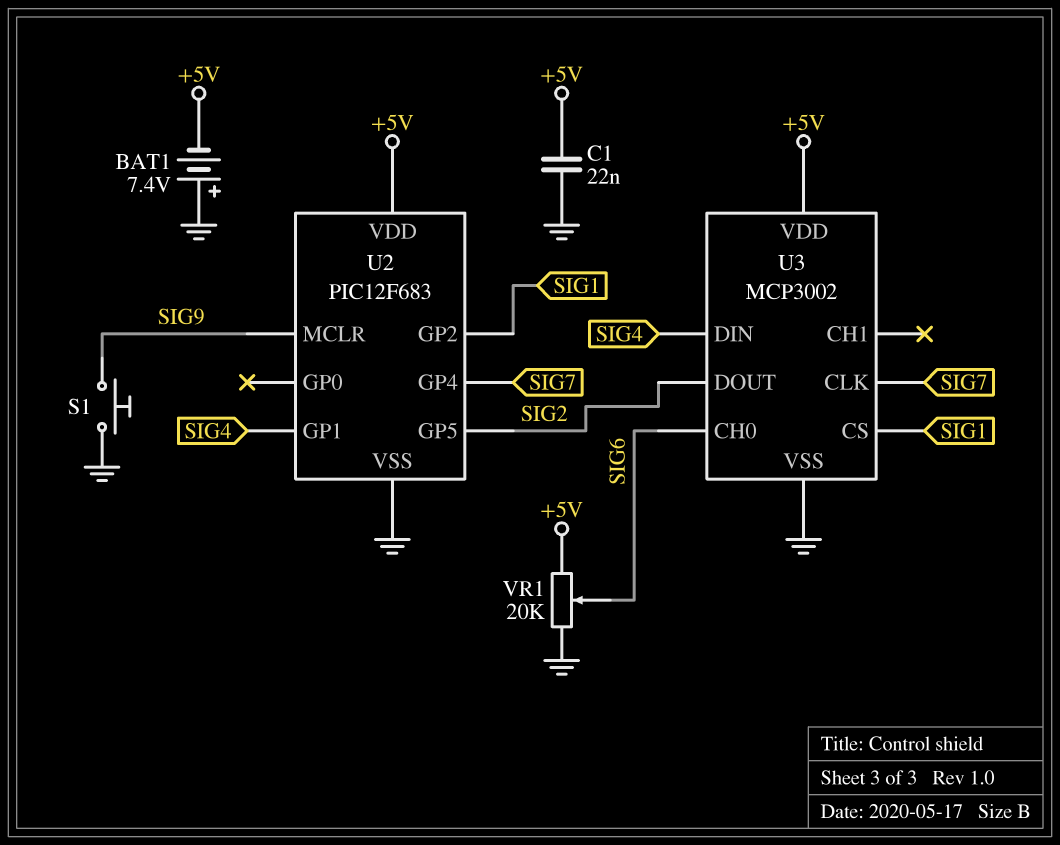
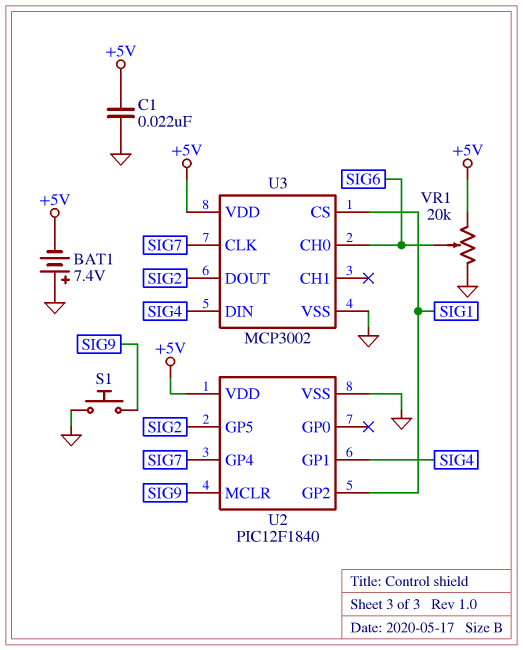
U2: PIC12F683 -> PIC12F1840

